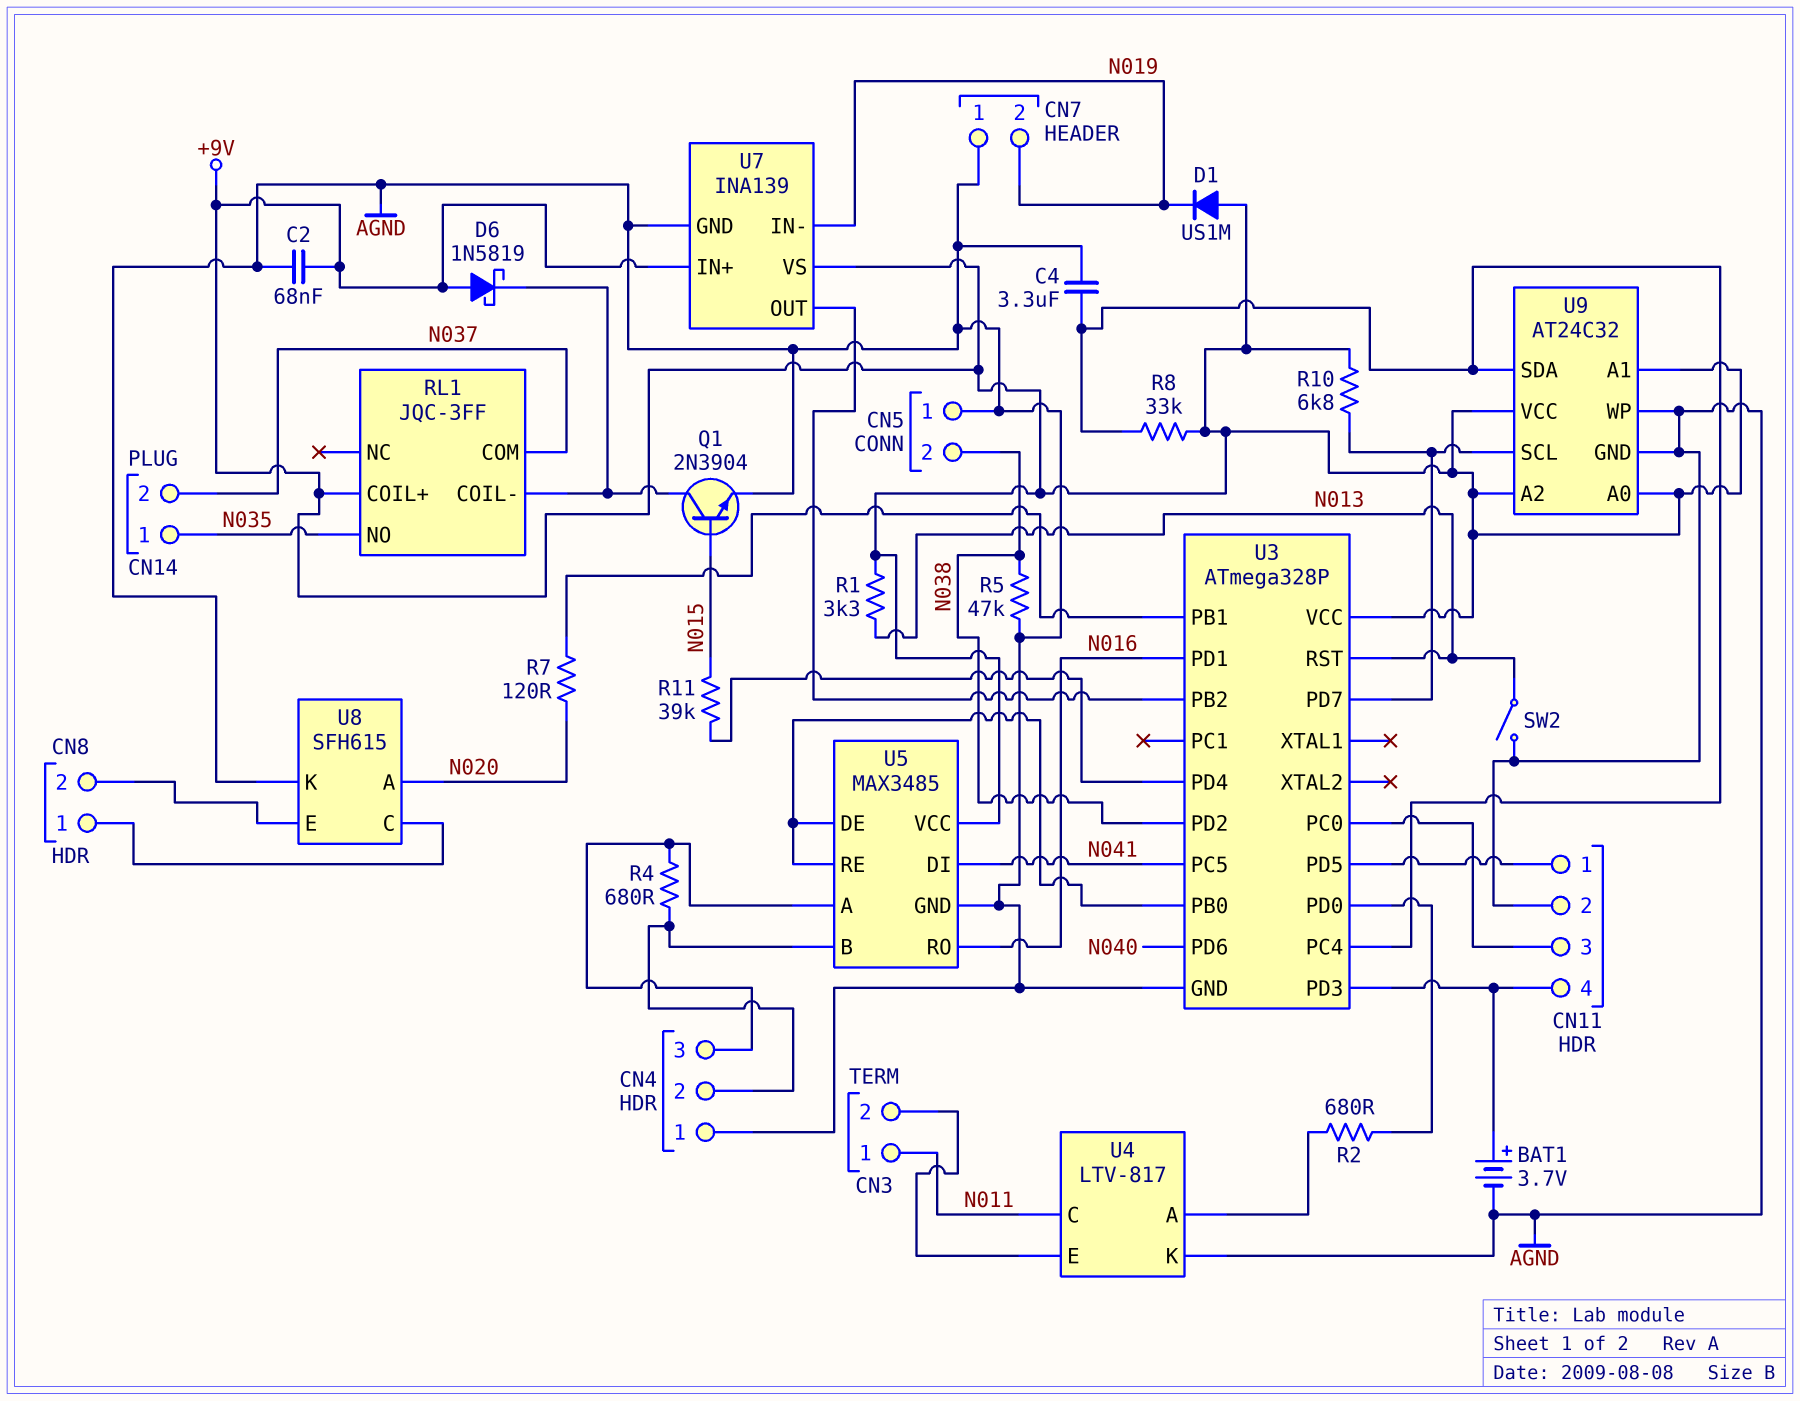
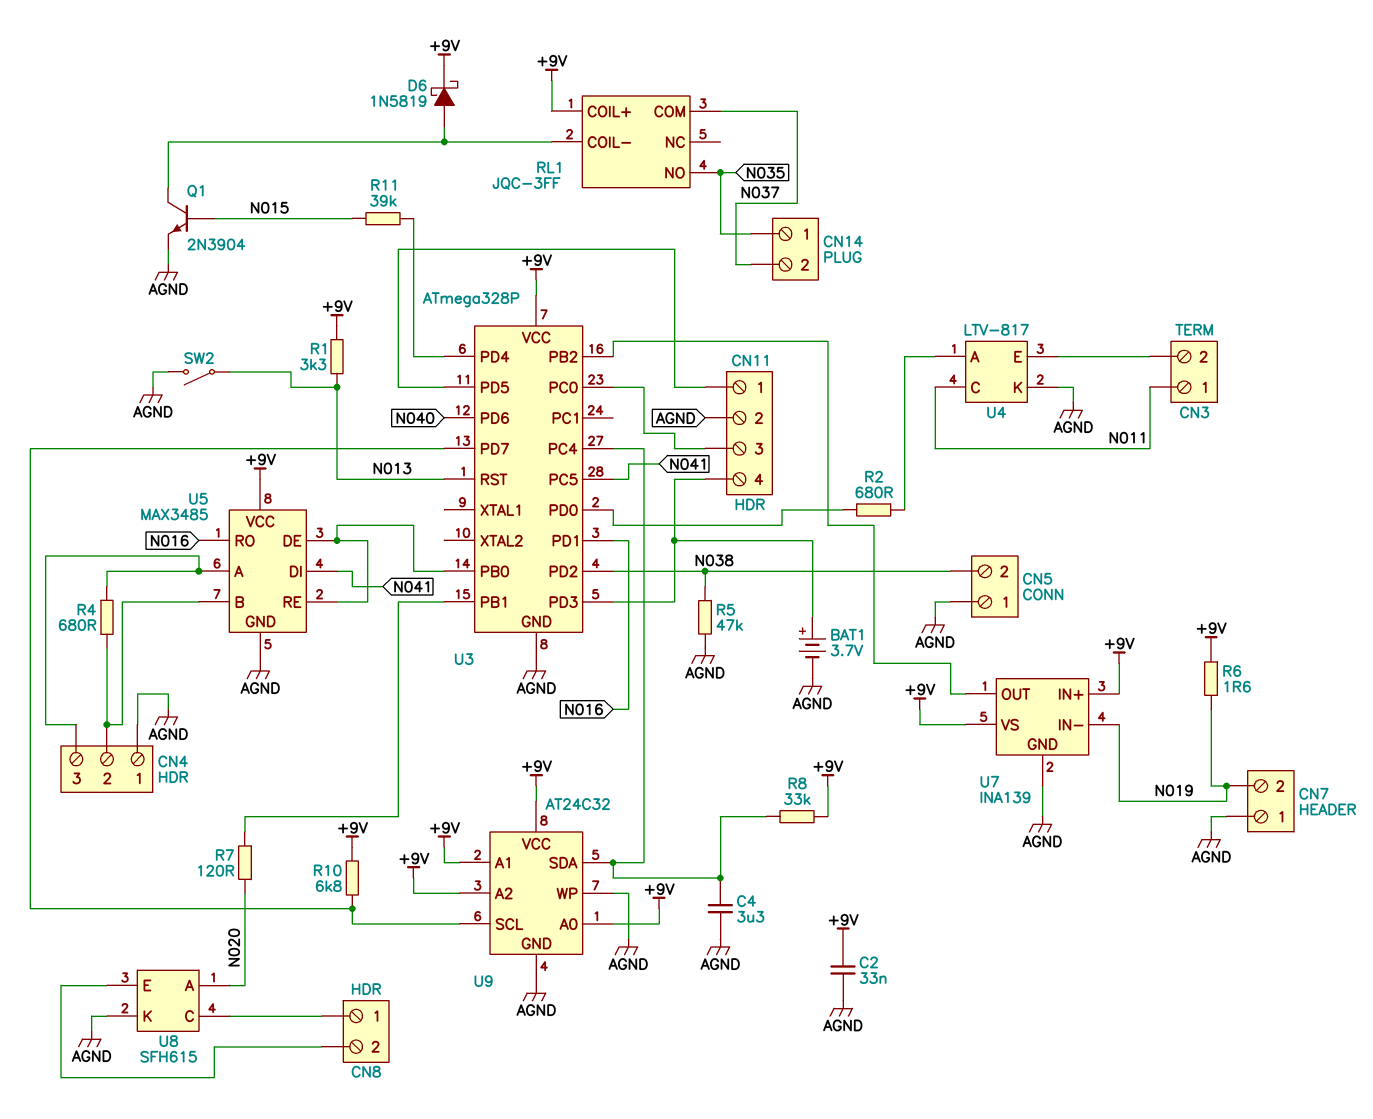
C2: 68nF (+9V, AGND) -> 33nF (+9V, AGND)
D1: diode US1M (A +9V, K N019) -> none
D6: schottky 1N5819 (A +9V, K RL1/COIL-) -> schottky 1N5819 (A RL1/COIL-, K +9V)
R6: none -> 1.6 (+9V, N019)

